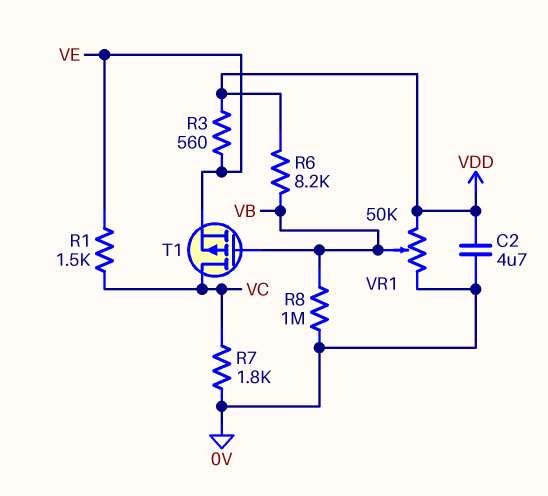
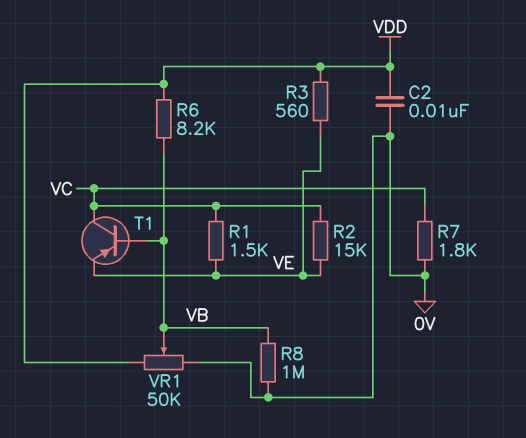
C2: 4.7uF (0V, VDD) -> 10nF (0V, VDD)
R2: none -> 15k (VC, VE)
T1: PMOS (G VB, D VC, S VE) -> PNP (B VB, C VC, E VE)

